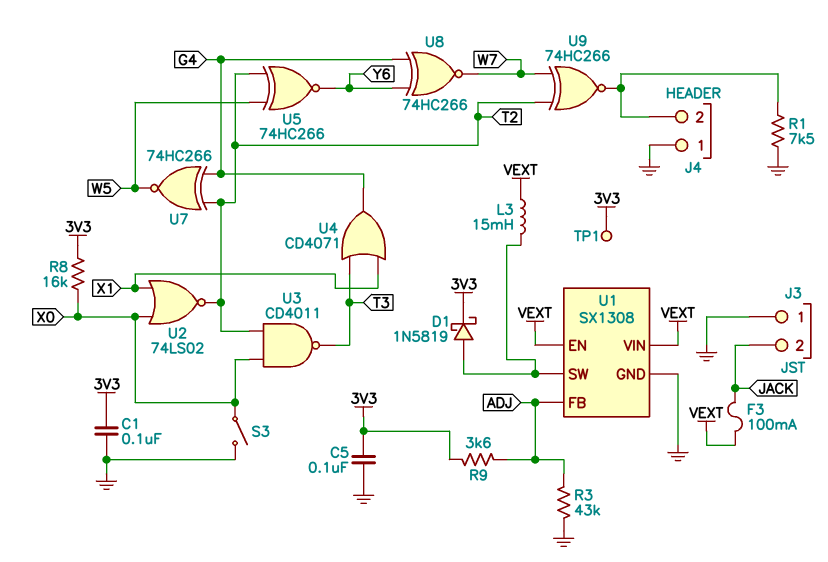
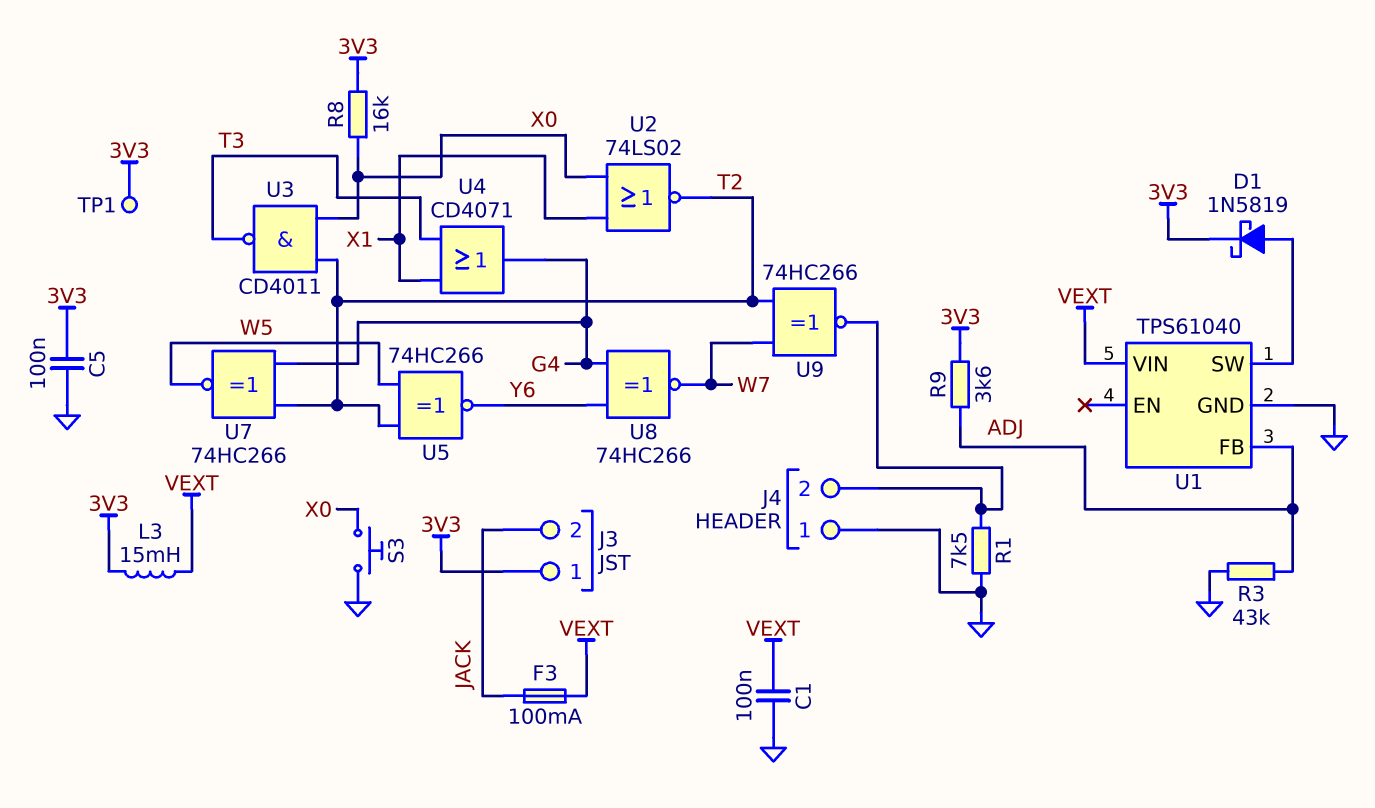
C1: 100nF (3V3, GND) -> 100nF (GND, VEXT)
J3 pin 1: GND -> 3V3
L3: 15mH (U1/SW, VEXT) -> 15mH (3V3, VEXT)
S3: switch (GND, X0) -> button (GND, X0)
U1: SX1308 -> TPS61040
U1 pin EN: VEXT -> none

